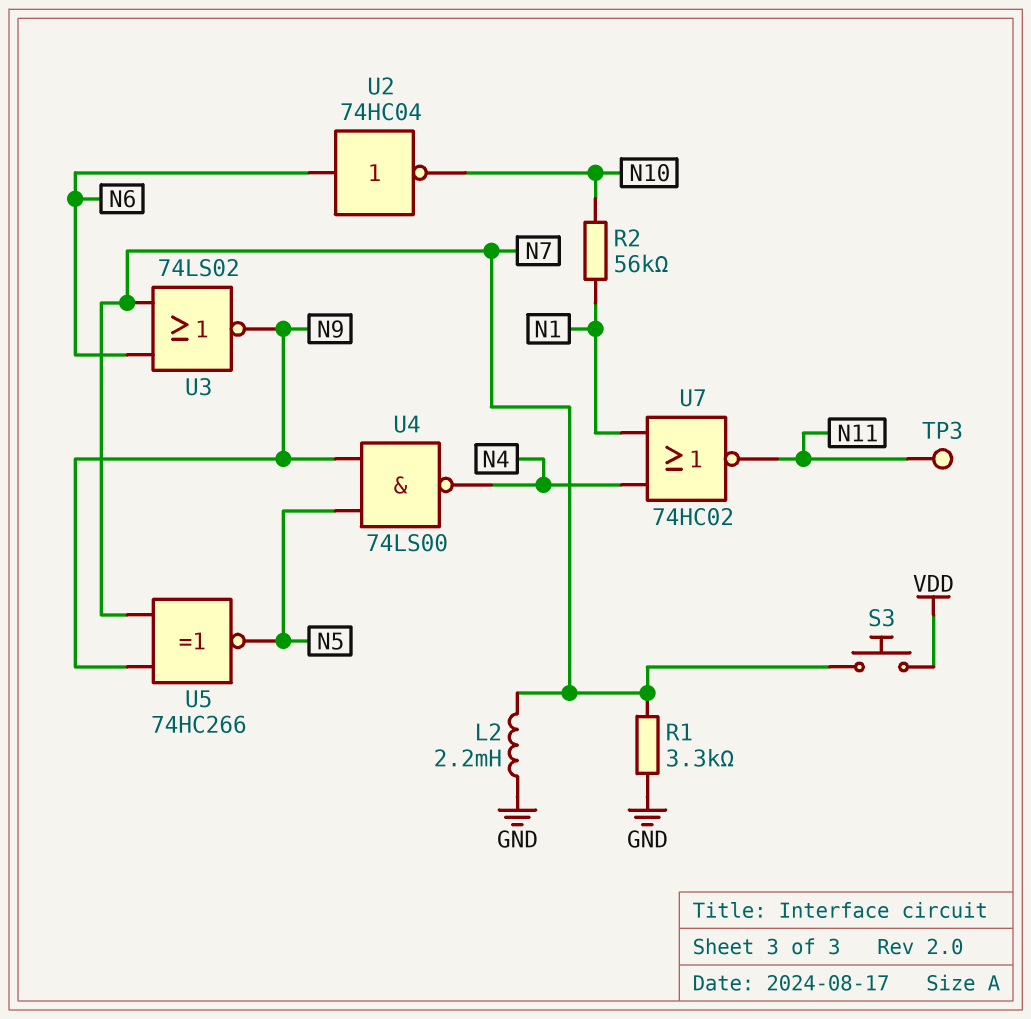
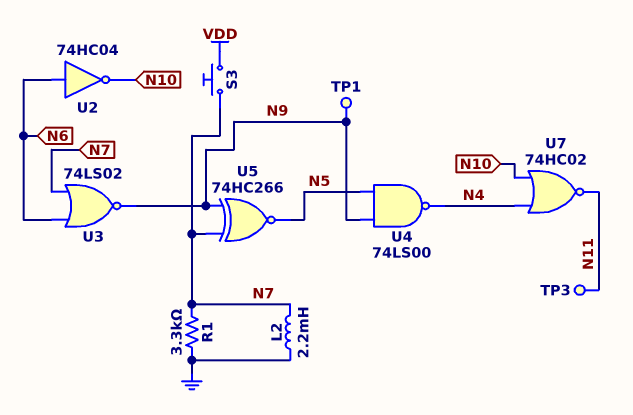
R2: 56k (N1, N10) -> none
TP1: none -> test point (N9)
U7: NOR 74HC02 (in N1, in N4, out N11) -> NOR 74HC02 (in N4, in N10, out N11)

